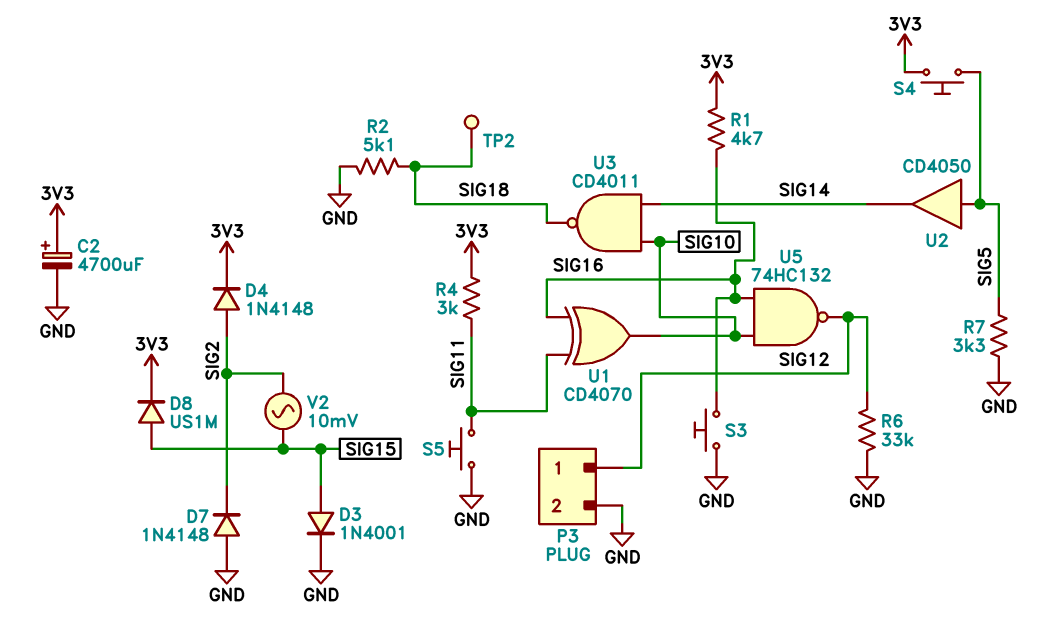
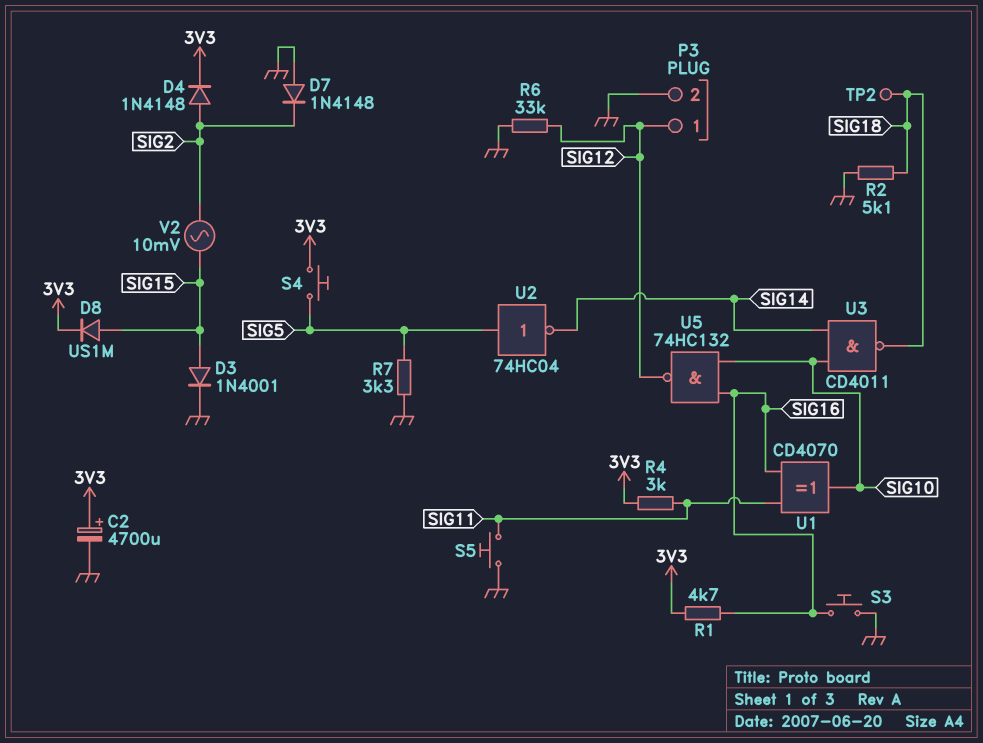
U2: buffer CD4050 (in SIG5, out SIG14) -> NOT 74HC04 (in SIG5, out SIG14)

